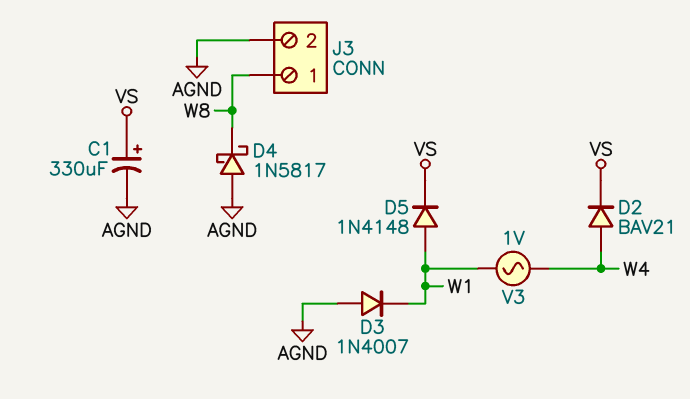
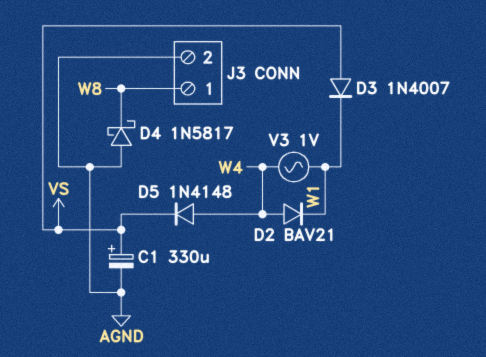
D2: diode BAV21 (A W4, K VS) -> diode BAV21 (A W4, K W1)
D3: diode 1N4007 (A AGND, K W1) -> diode 1N4007 (A VS, K W1)
D5: diode 1N4148 (A W1, K VS) -> diode 1N4148 (A W4, K VS)

